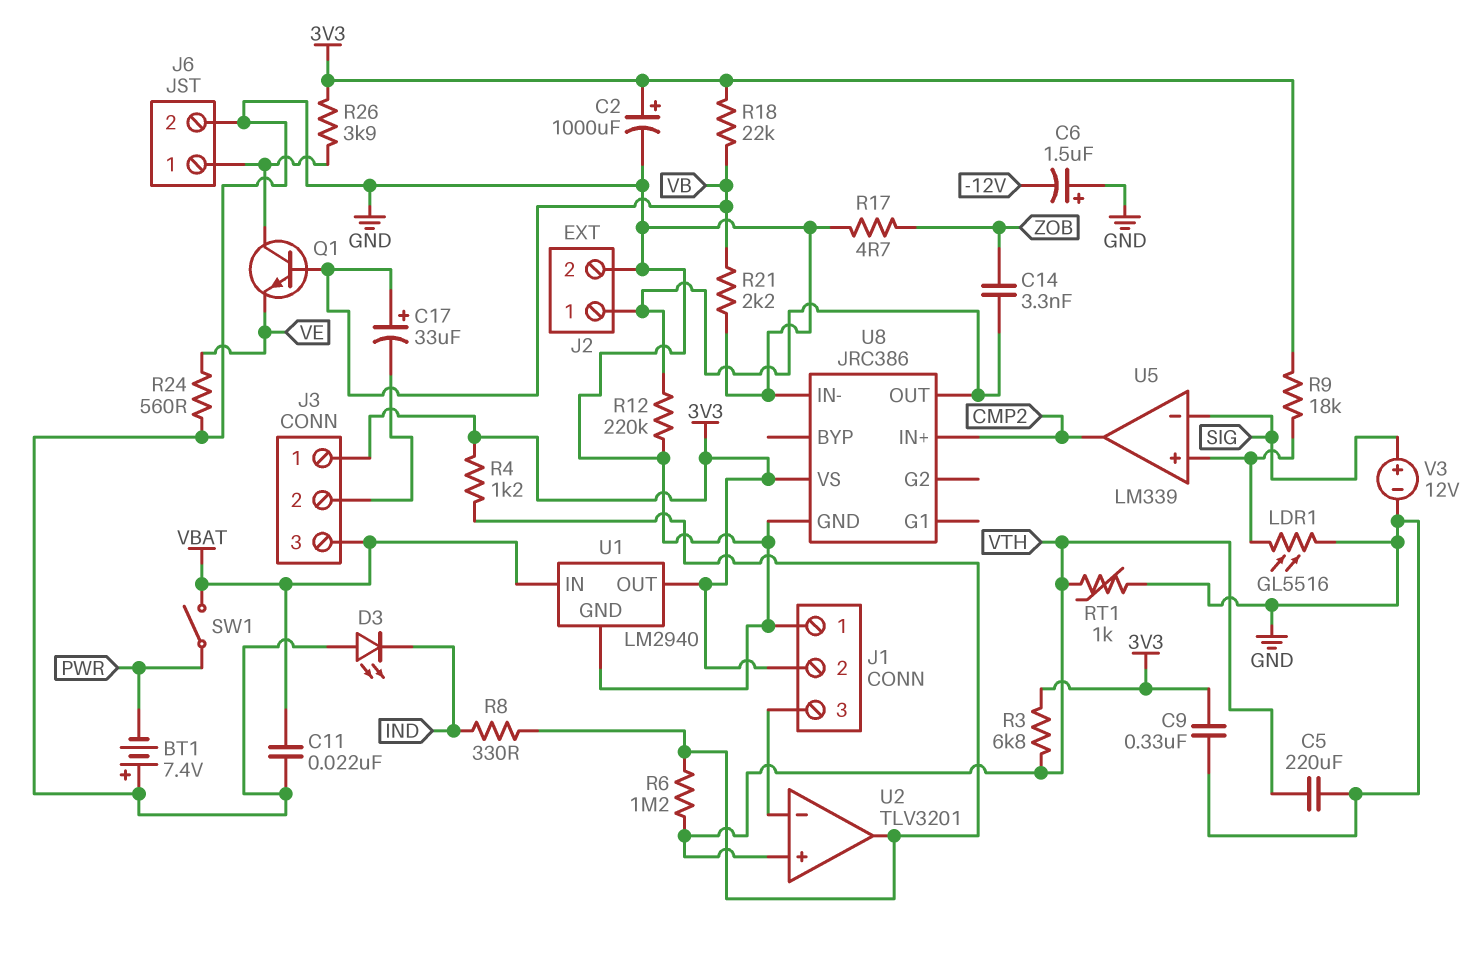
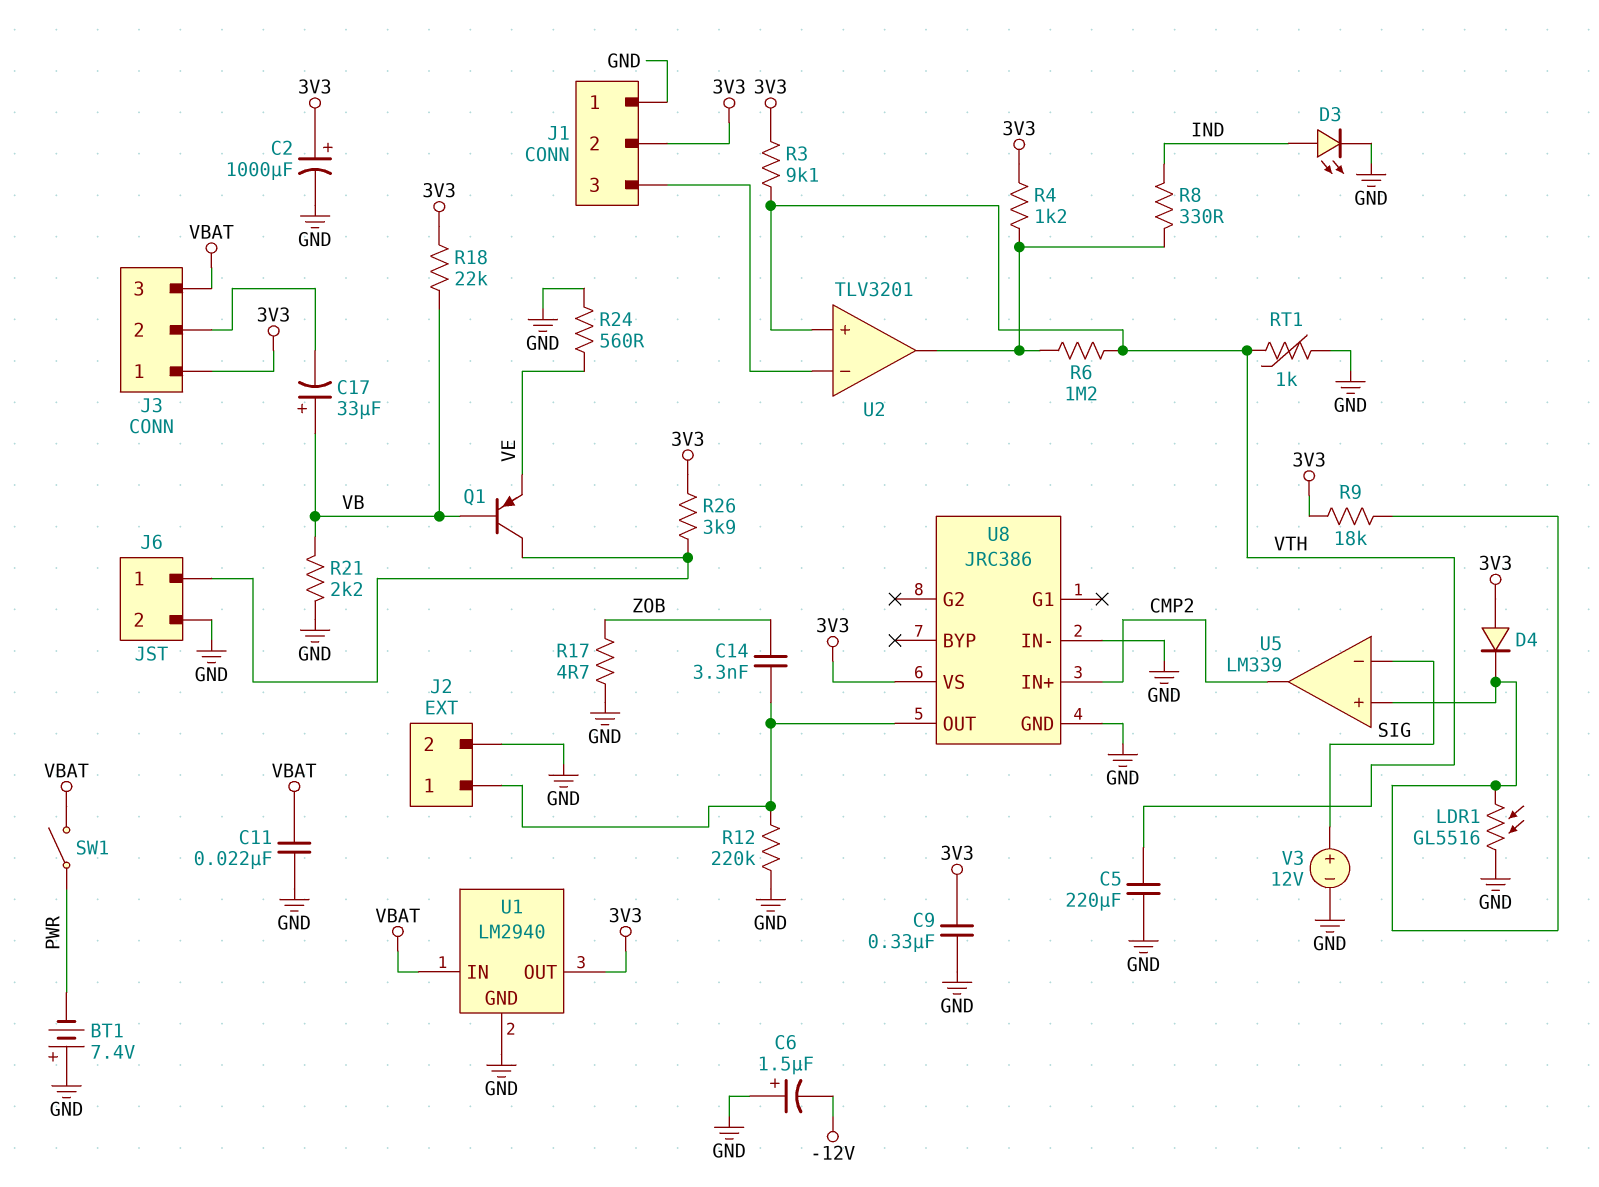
D3: LED (A GND, K IND) -> LED (A IND, K GND)
D4: none -> diode (A 3V3, K U5/in+)
Q1: NPN (B VB, C J6/1, E VE) -> PNP (B VB, C J6/1, E VE)
R3: 6.8k (3V3, VTH) -> 9.1k (3V3, VTH)

